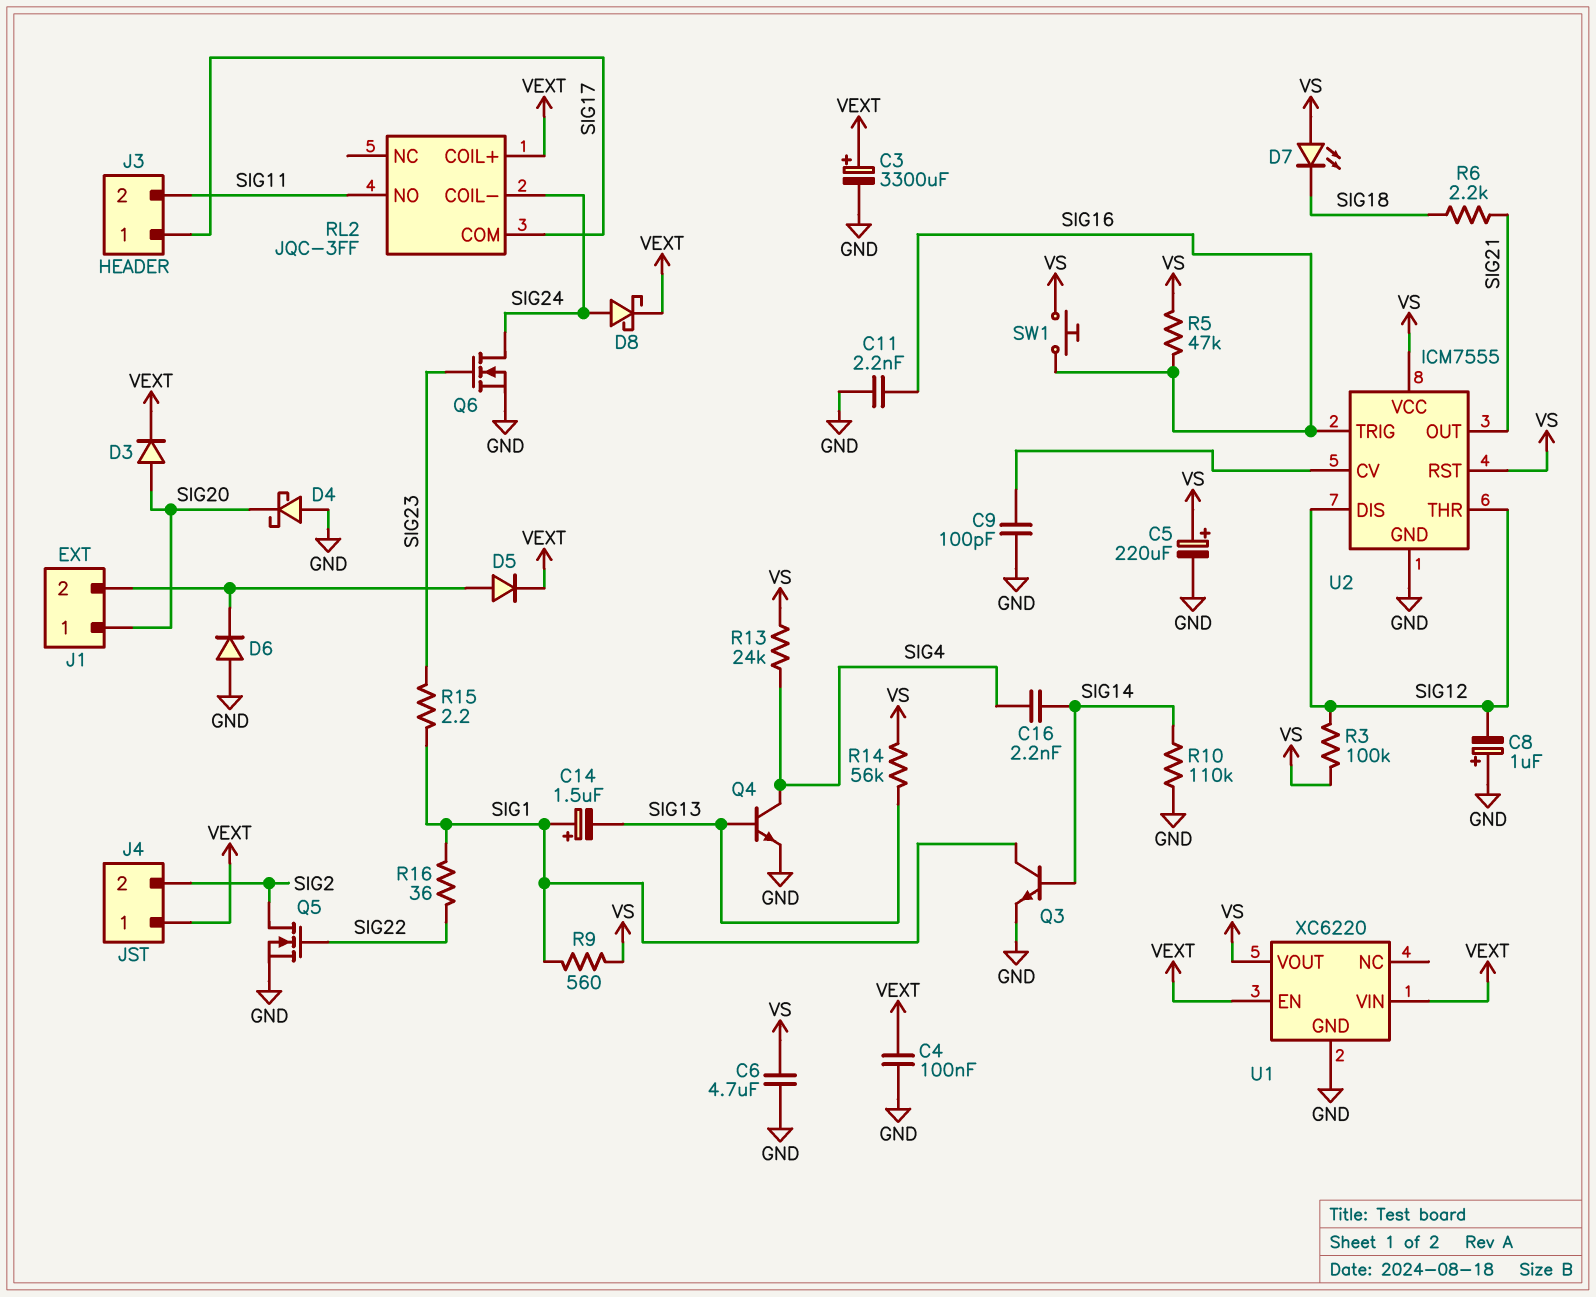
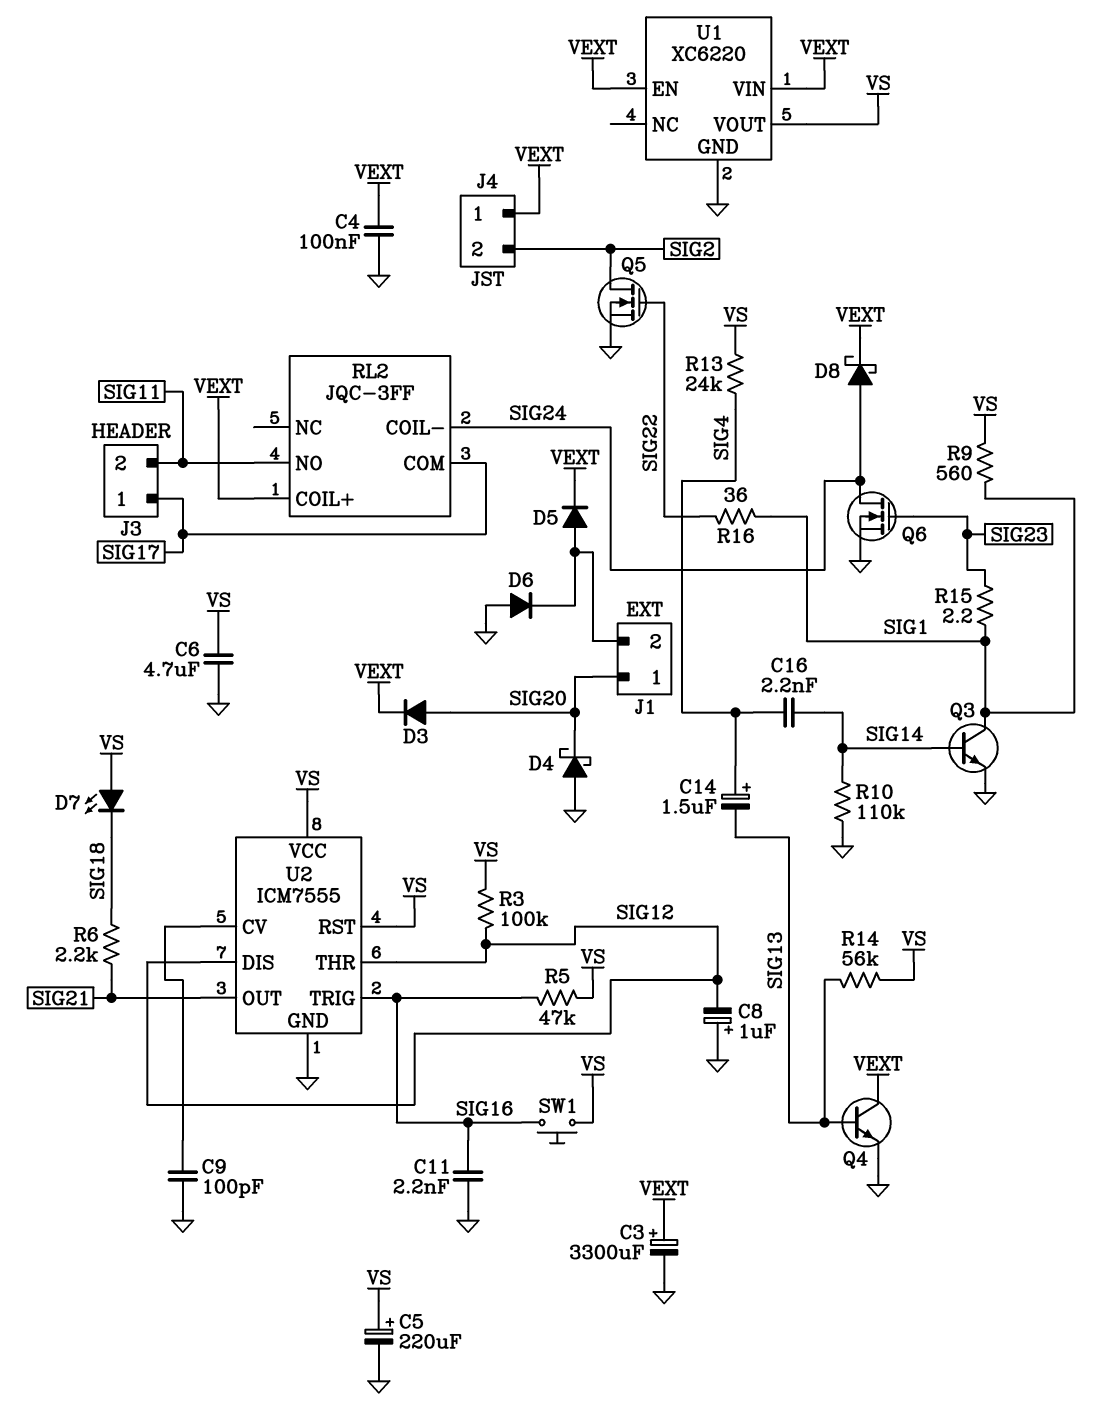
C14: 1.5uF (plus SIG1, minus SIG13) -> 1.5uF (plus SIG4, minus SIG13)
Q4: NPN (B SIG13, C SIG4, E GND) -> NPN (B SIG13, C VEXT, E GND)

